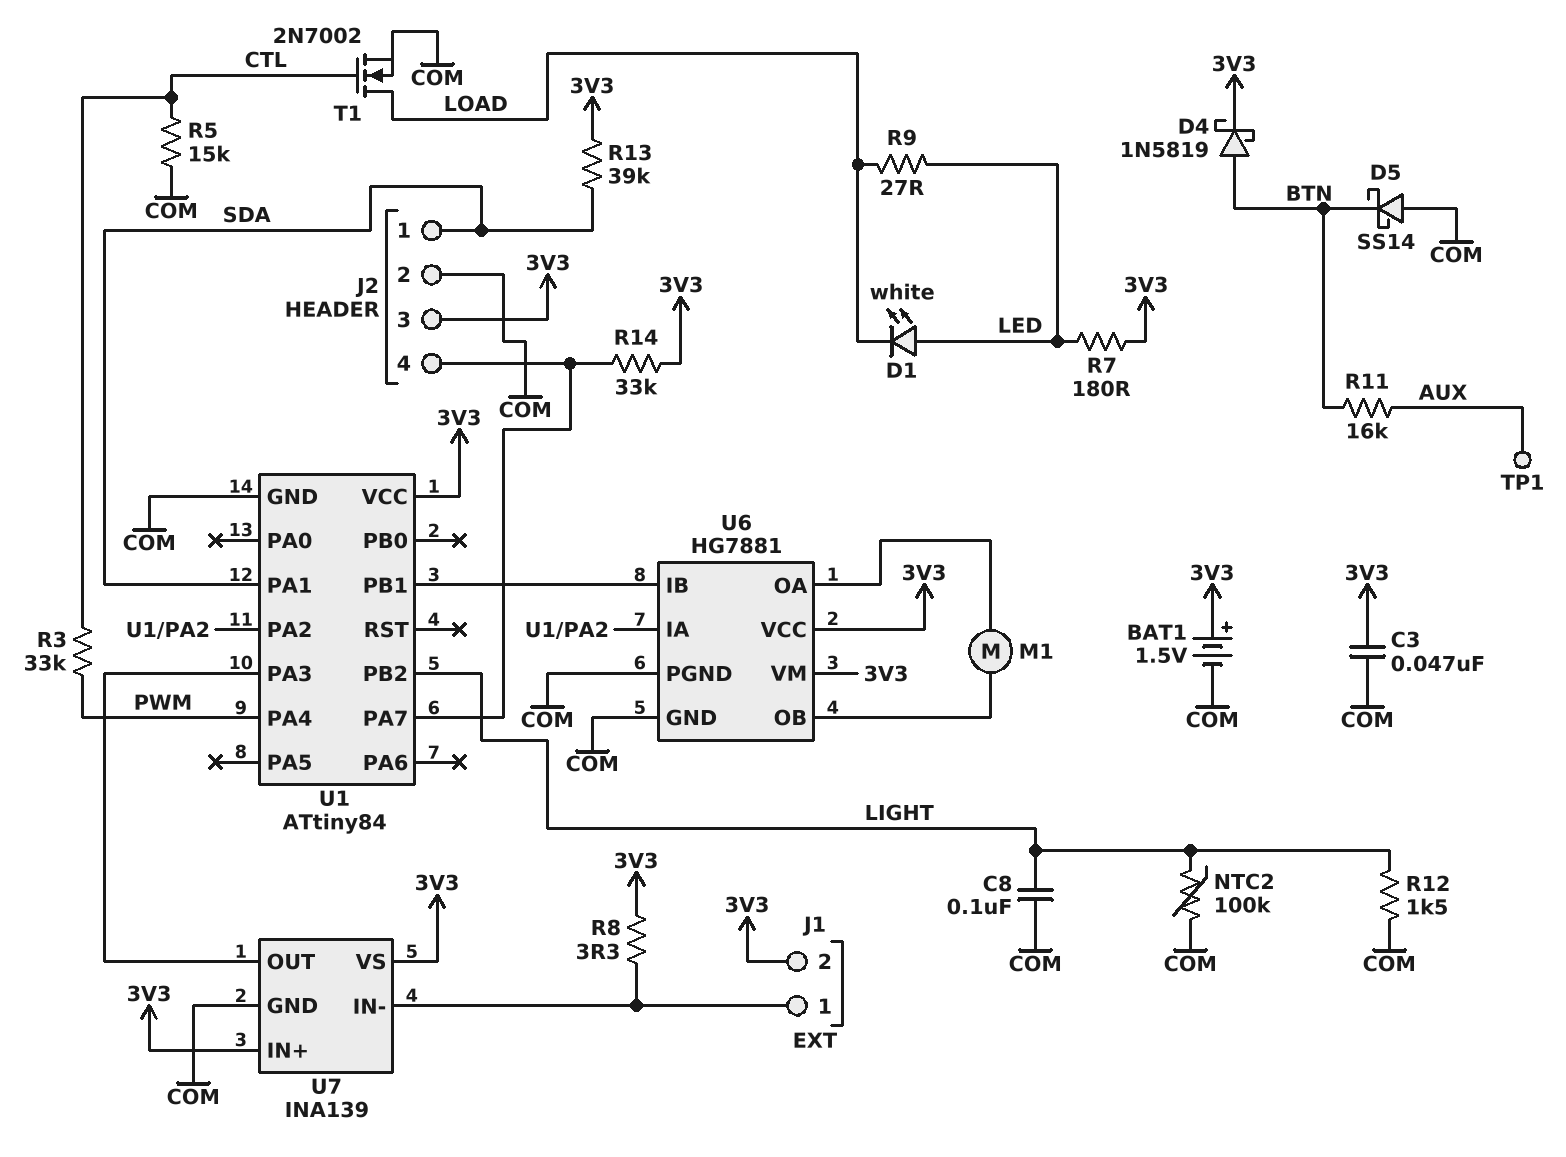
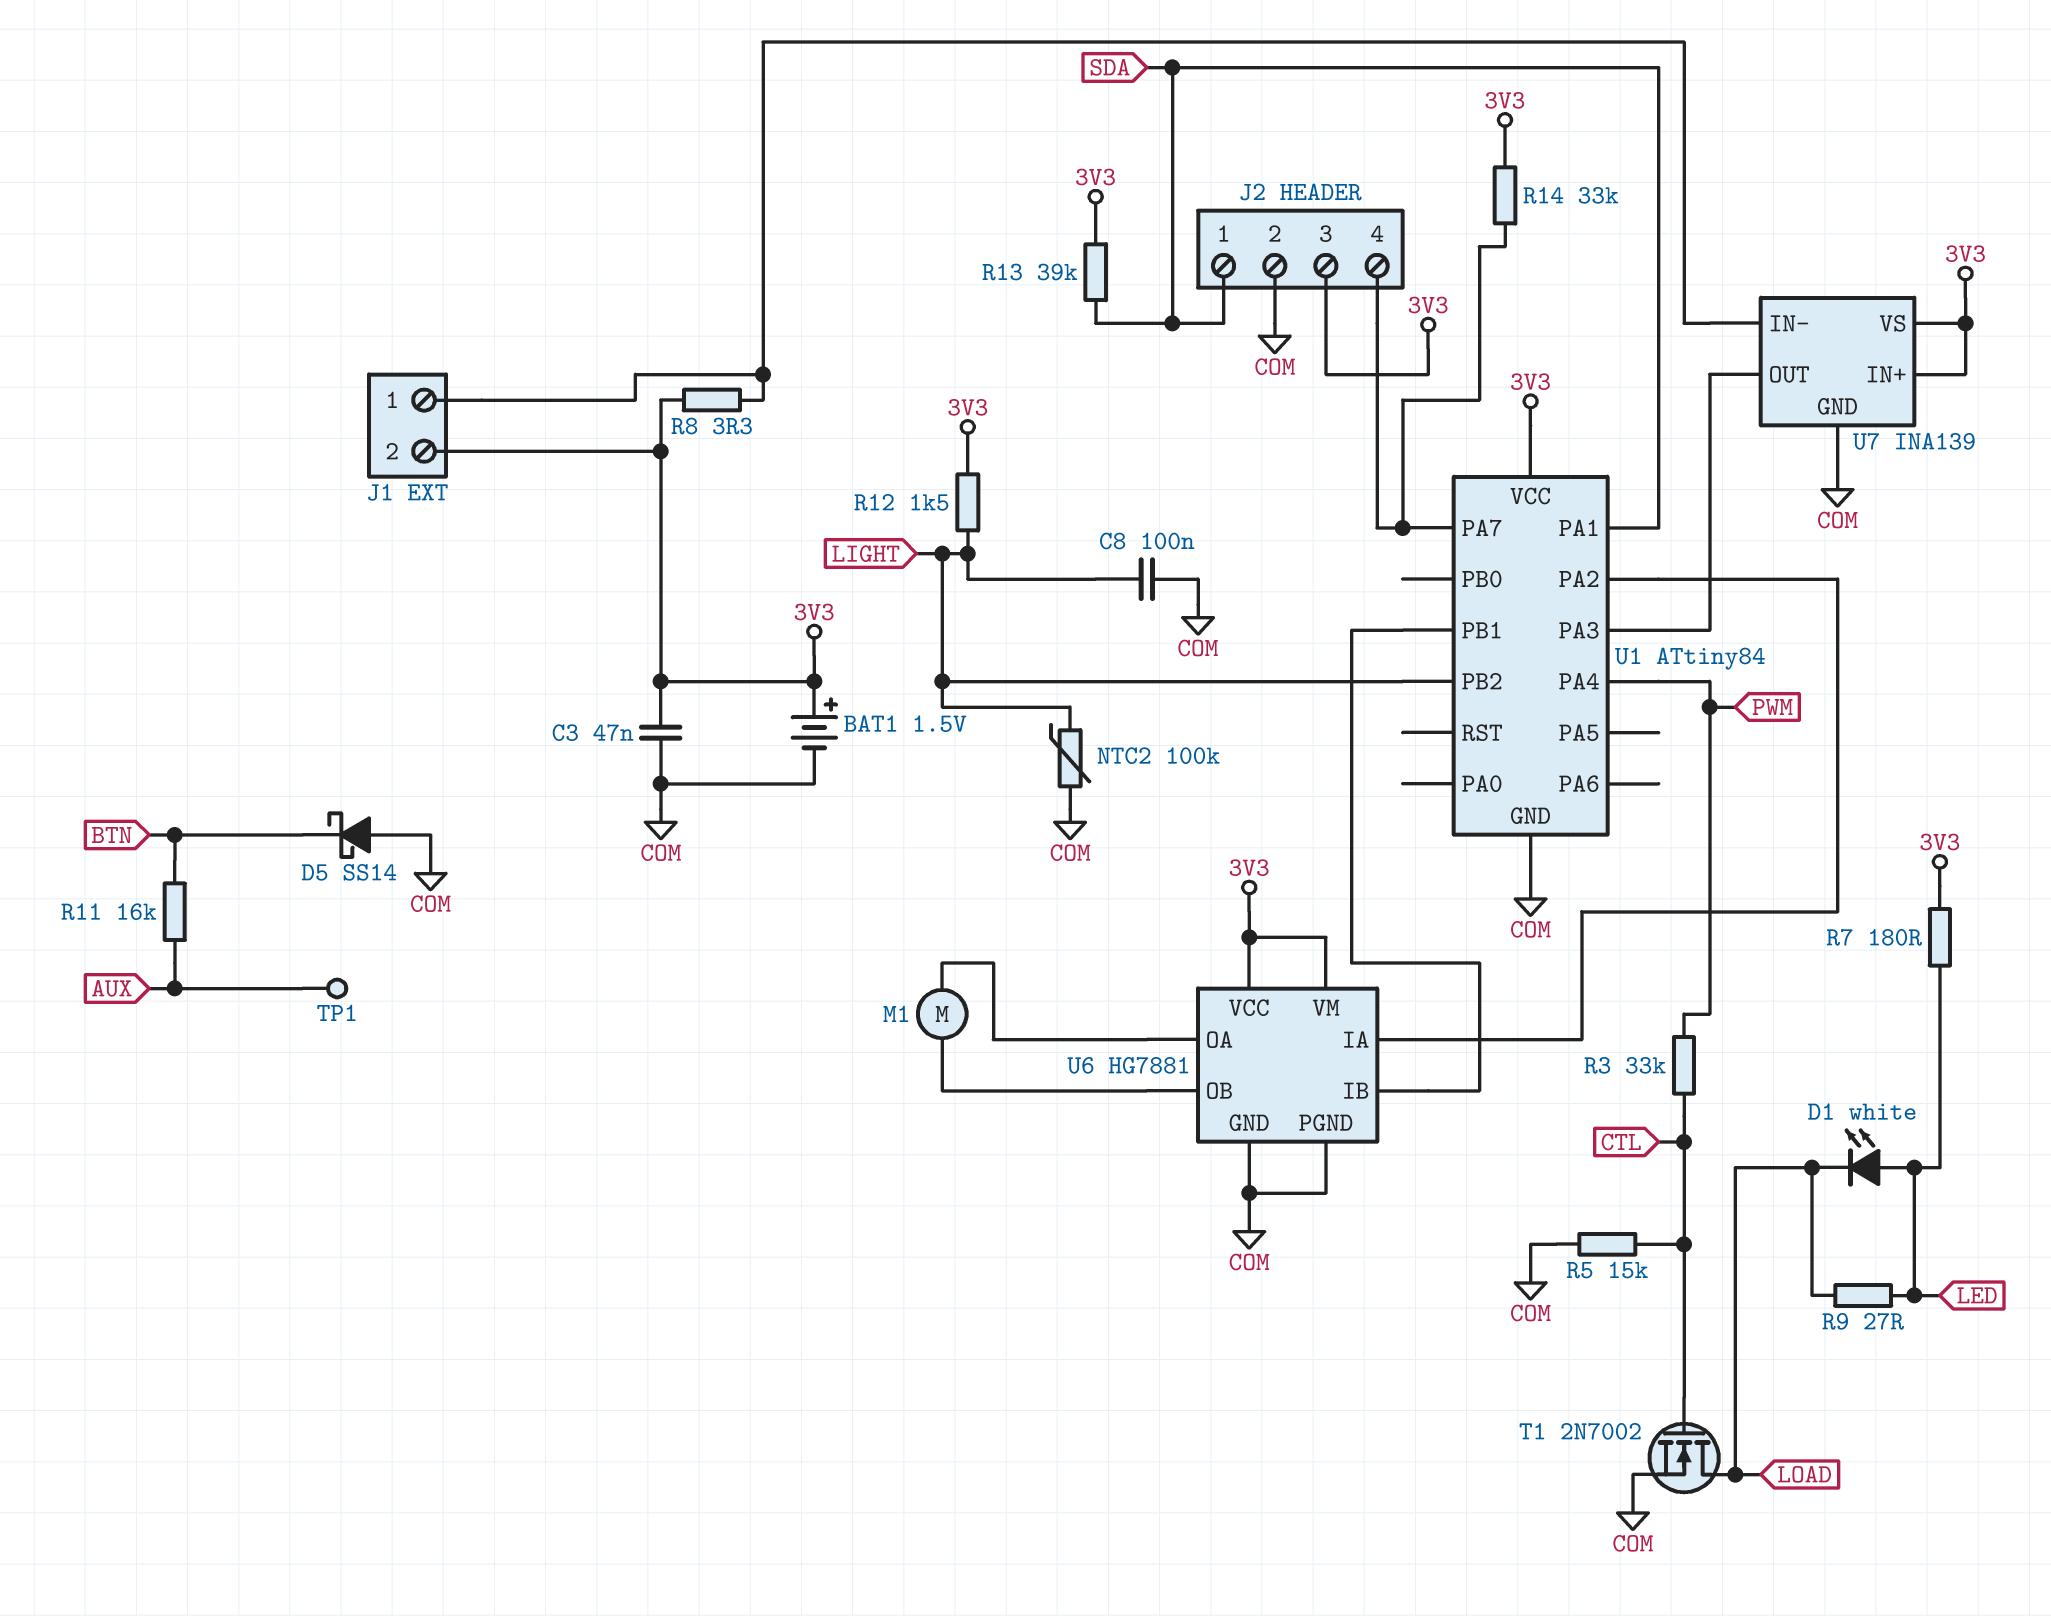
D4: schottky 1N5819 (A BTN, K 3V3) -> none
R12: 1.5k (COM, LIGHT) -> 1.5k (3V3, LIGHT)

